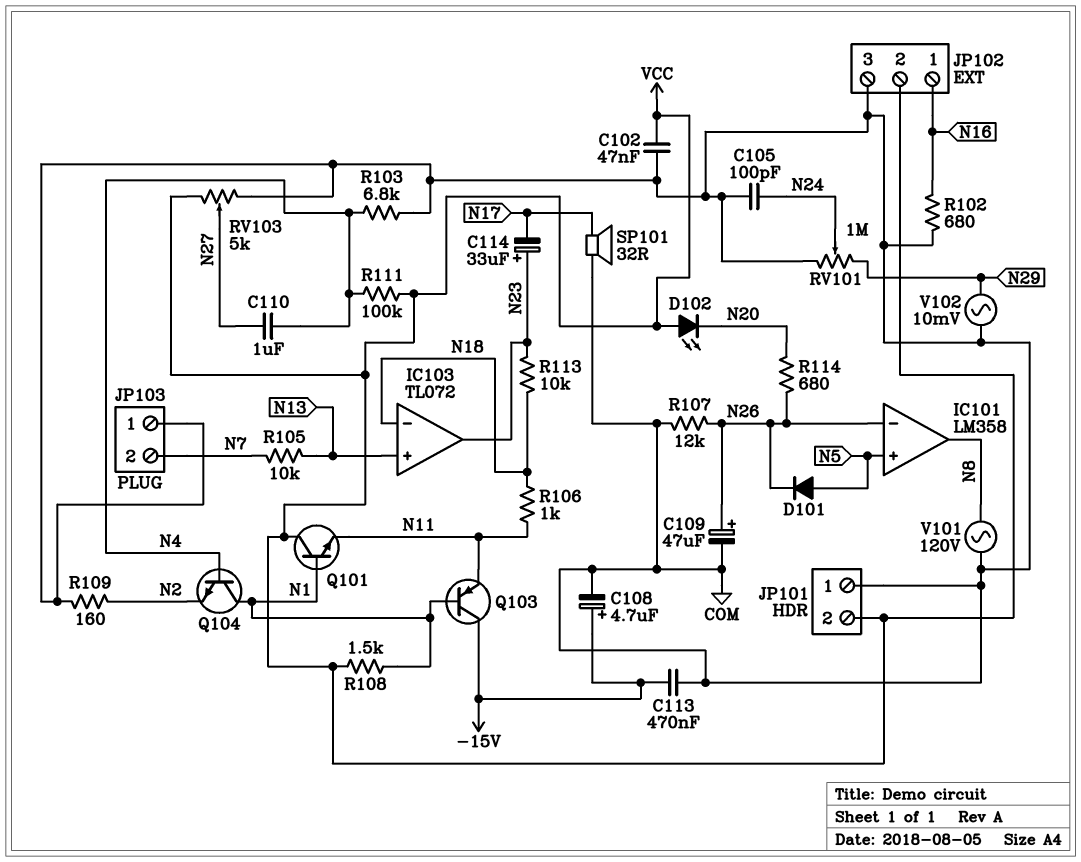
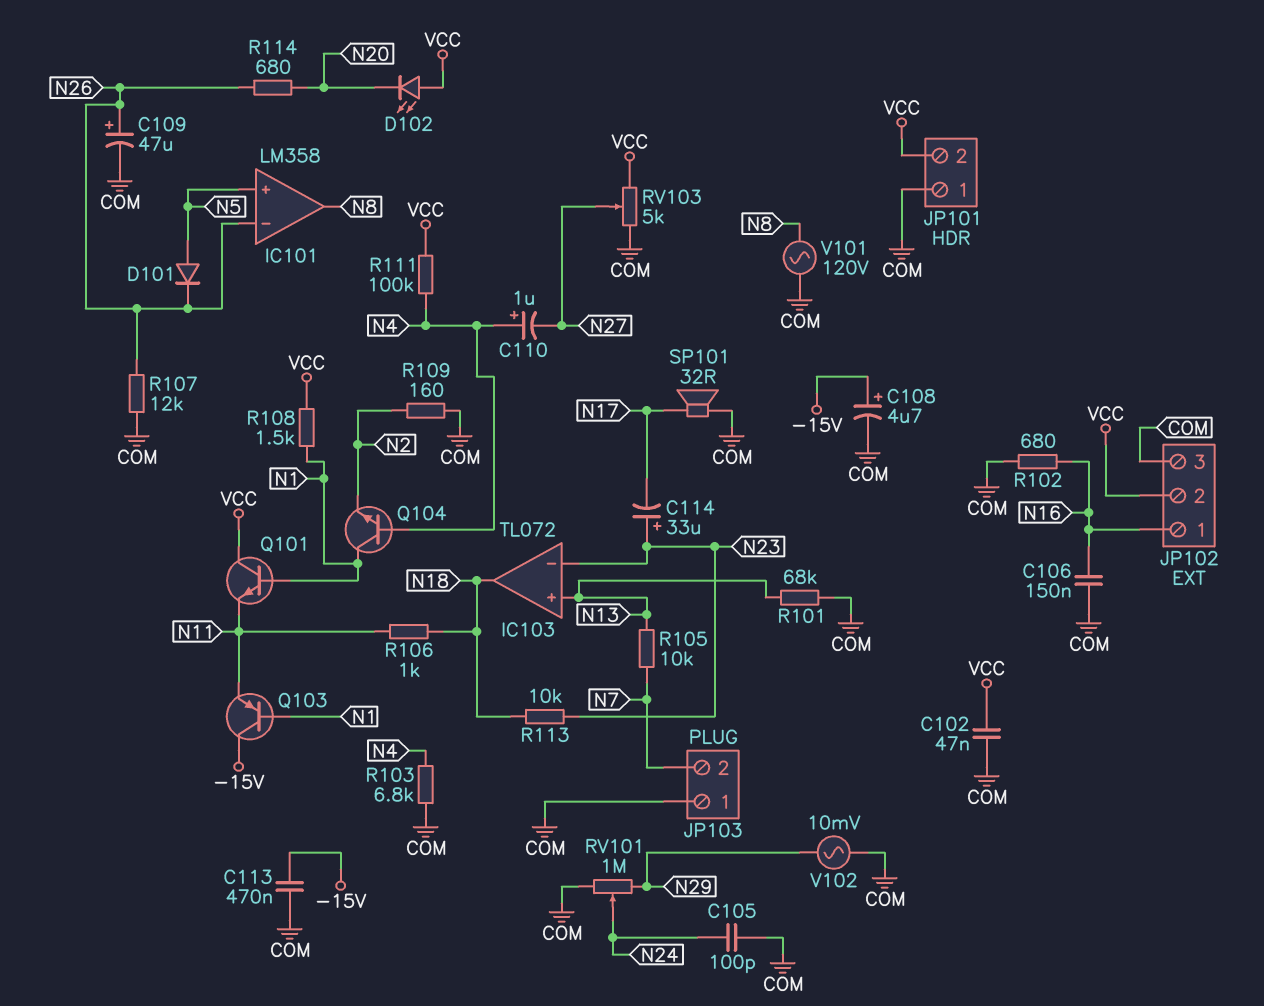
C106: none -> 150nF (COM, N16)
C110: 1uF (N4, N27) -> 1uF (plus N4, minus N27)
IC103 pin in-: N18 -> N23
IC103 pin out: N23 -> N18
R101: none -> 68k (COM, N13)

